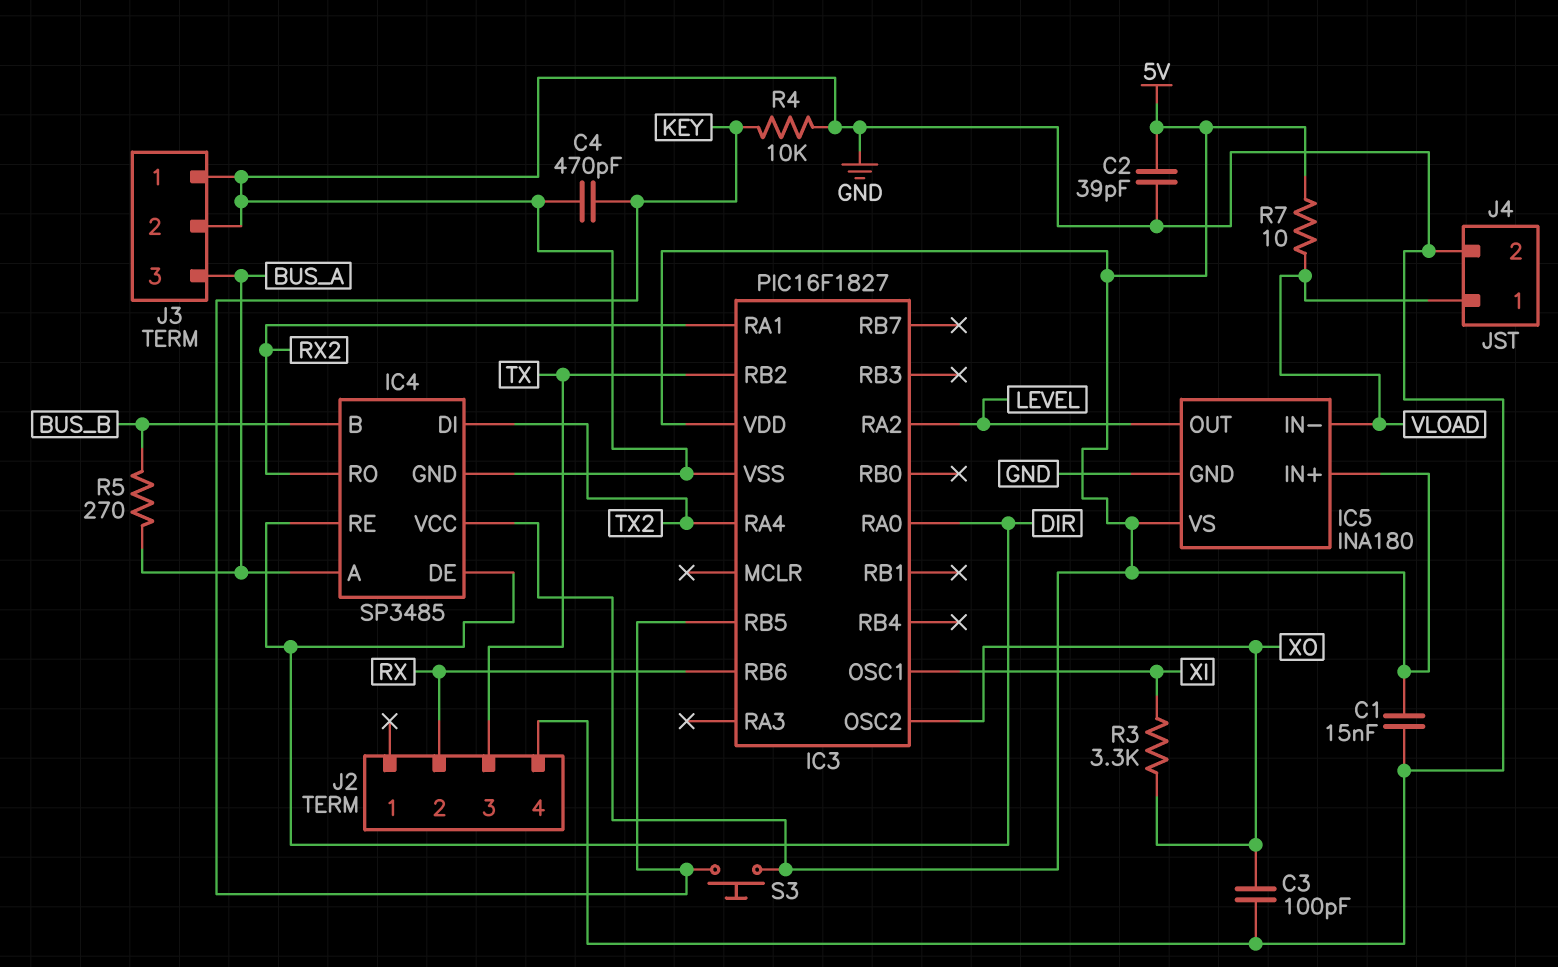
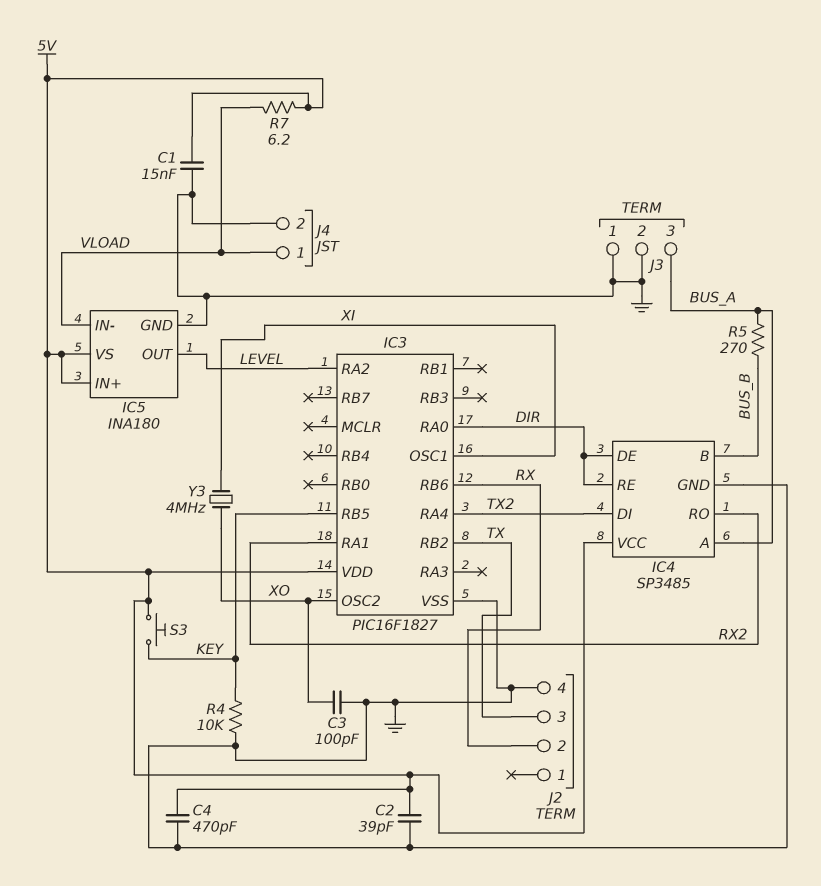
C4: 470pF (GND, KEY) -> 470pF (5V, GND)
R3: 3.3k (XI, XO) -> none
R7: 10 (5V, VLOAD) -> 6.2 (5V, VLOAD)
Y3: none -> 4MHz (XI, XO)

